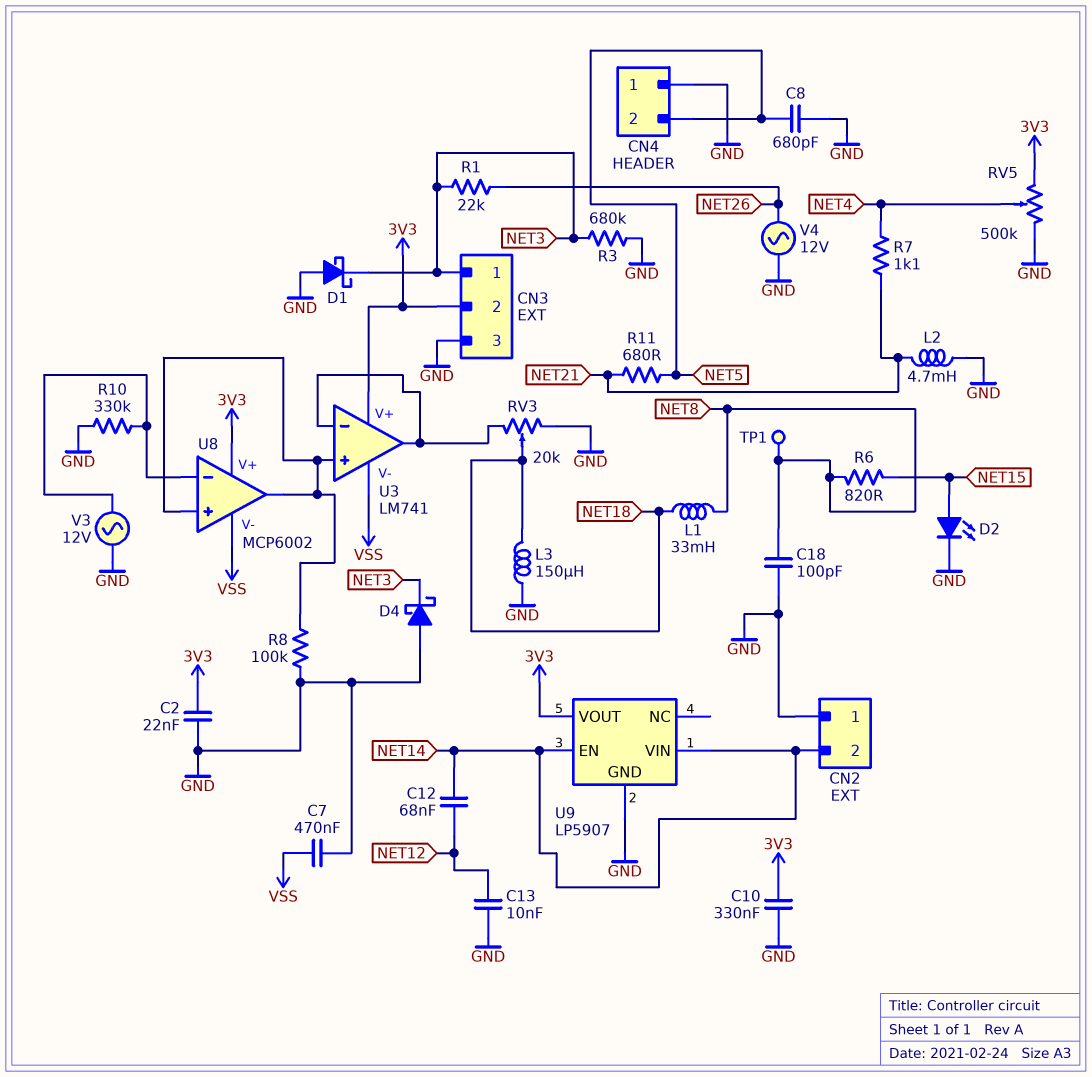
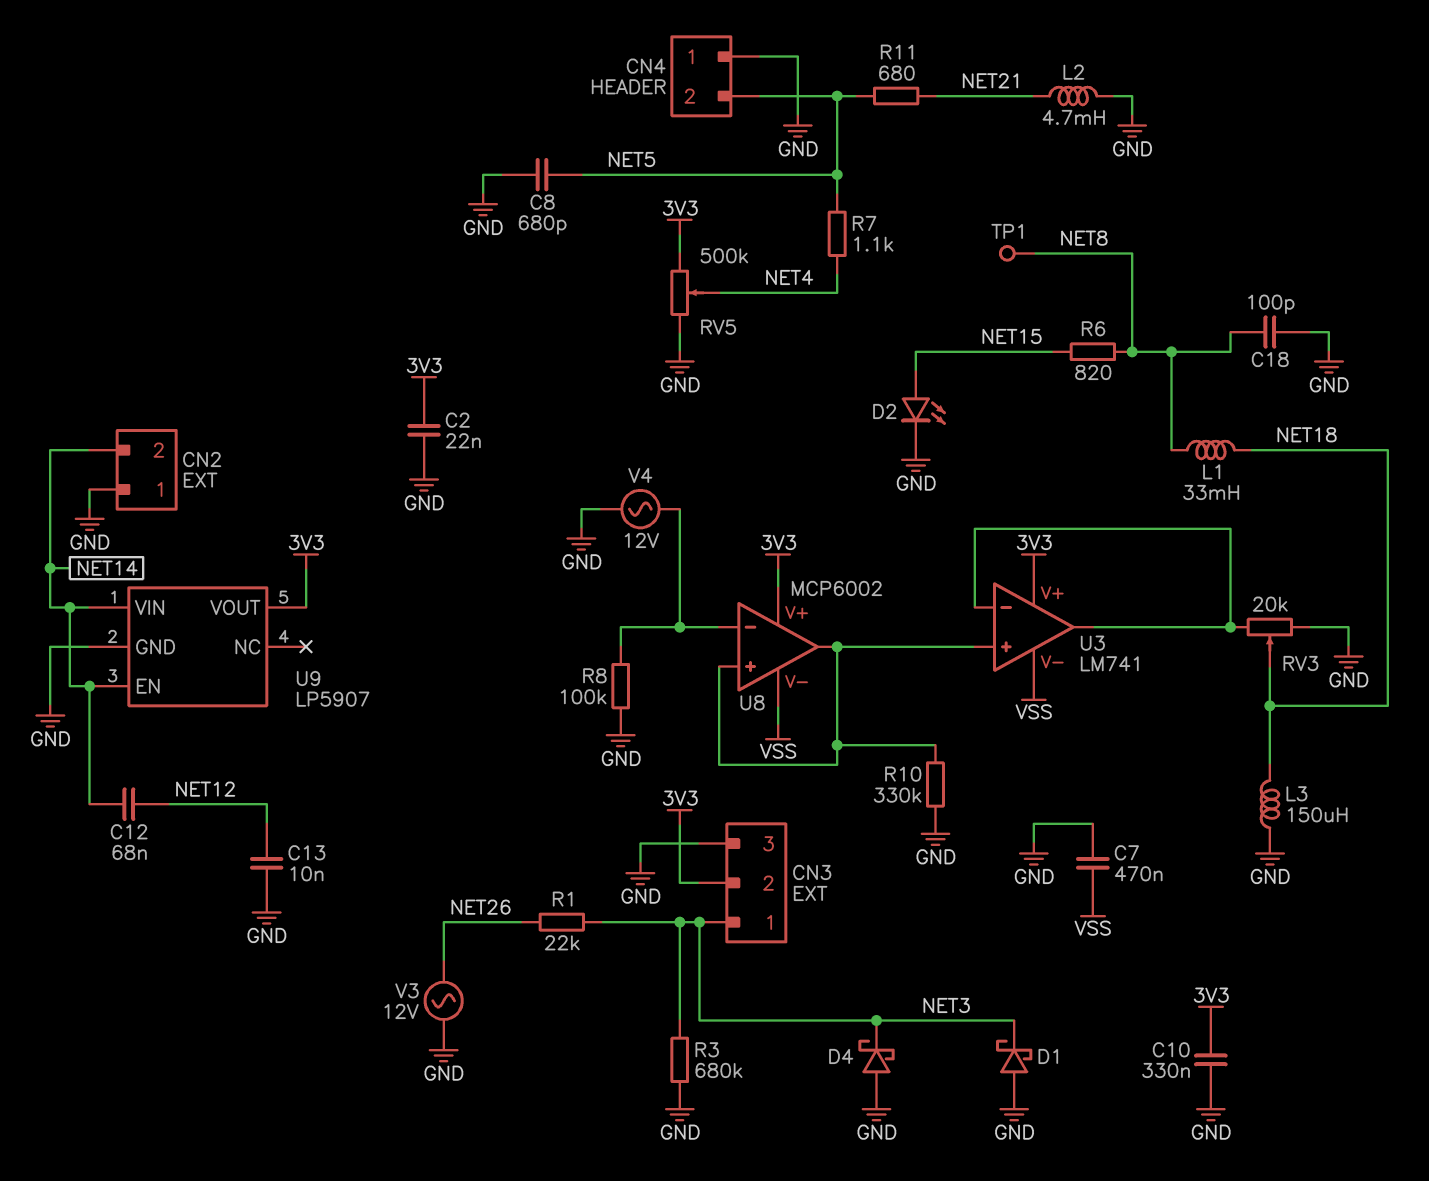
R7: 1.1k (NET4, NET21) -> 1.1k (NET4, NET5)
R8: 100k (GND, U3/in+) -> 100k (GND, U8/in-)
R10: 330k (GND, U8/in-) -> 330k (GND, U3/in+)
V3: AC 12V (GND, U8/in-) -> AC 12V (GND, NET26)
V4: AC 12V (GND, NET26) -> AC 12V (GND, U8/in-)

